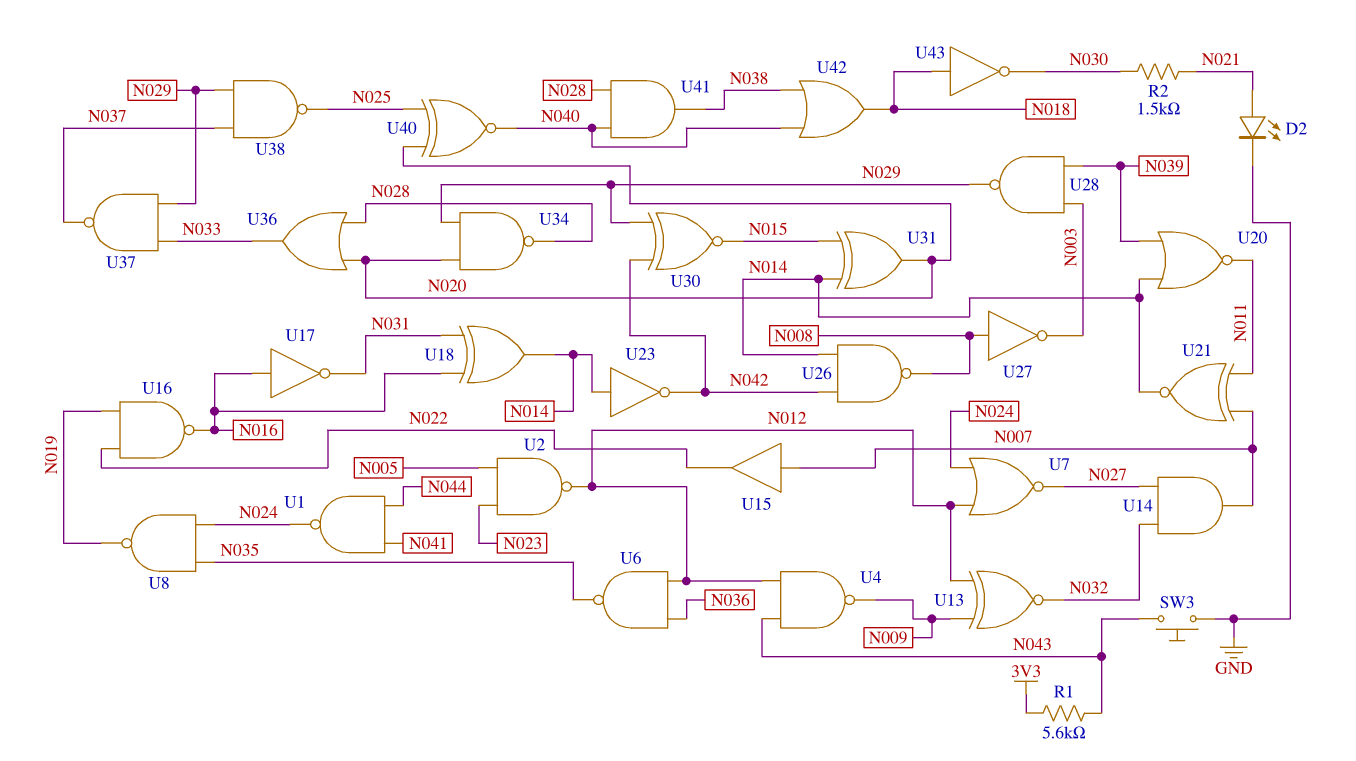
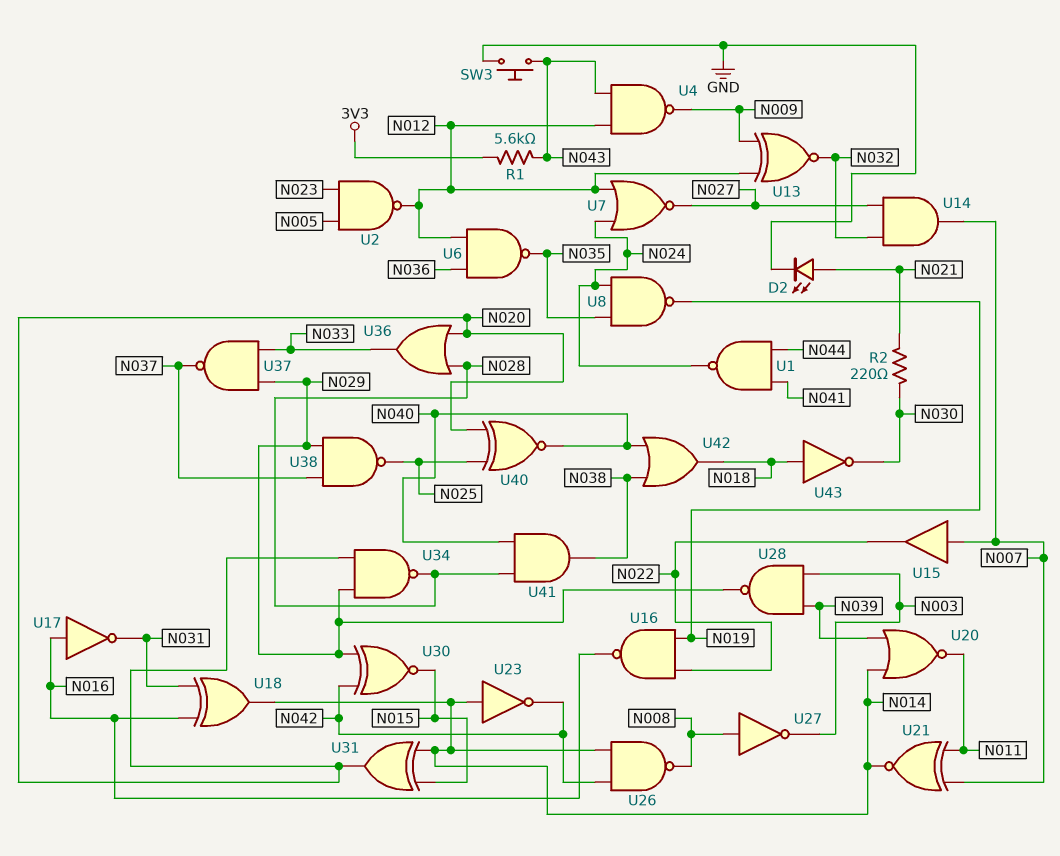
R2: 1.5k (N021, N030) -> 220 (N021, N030)

